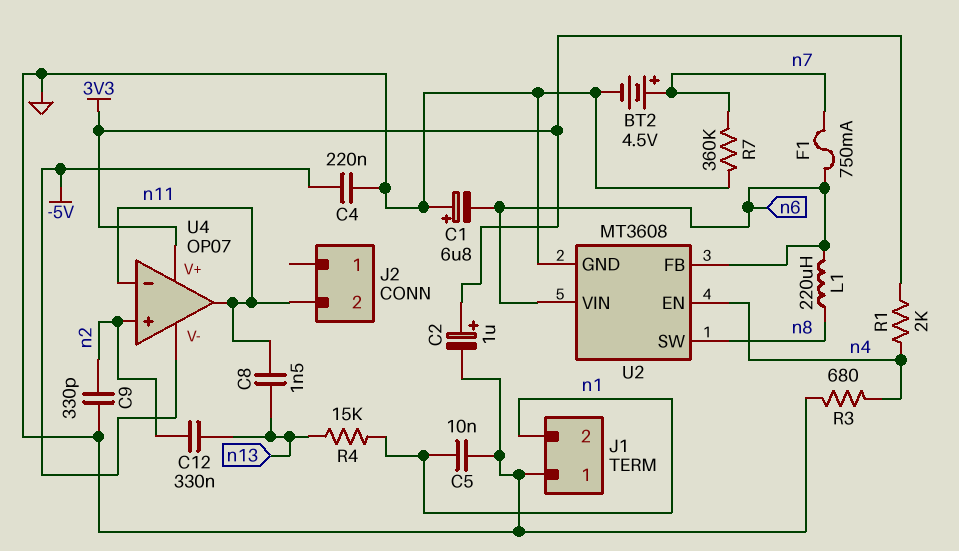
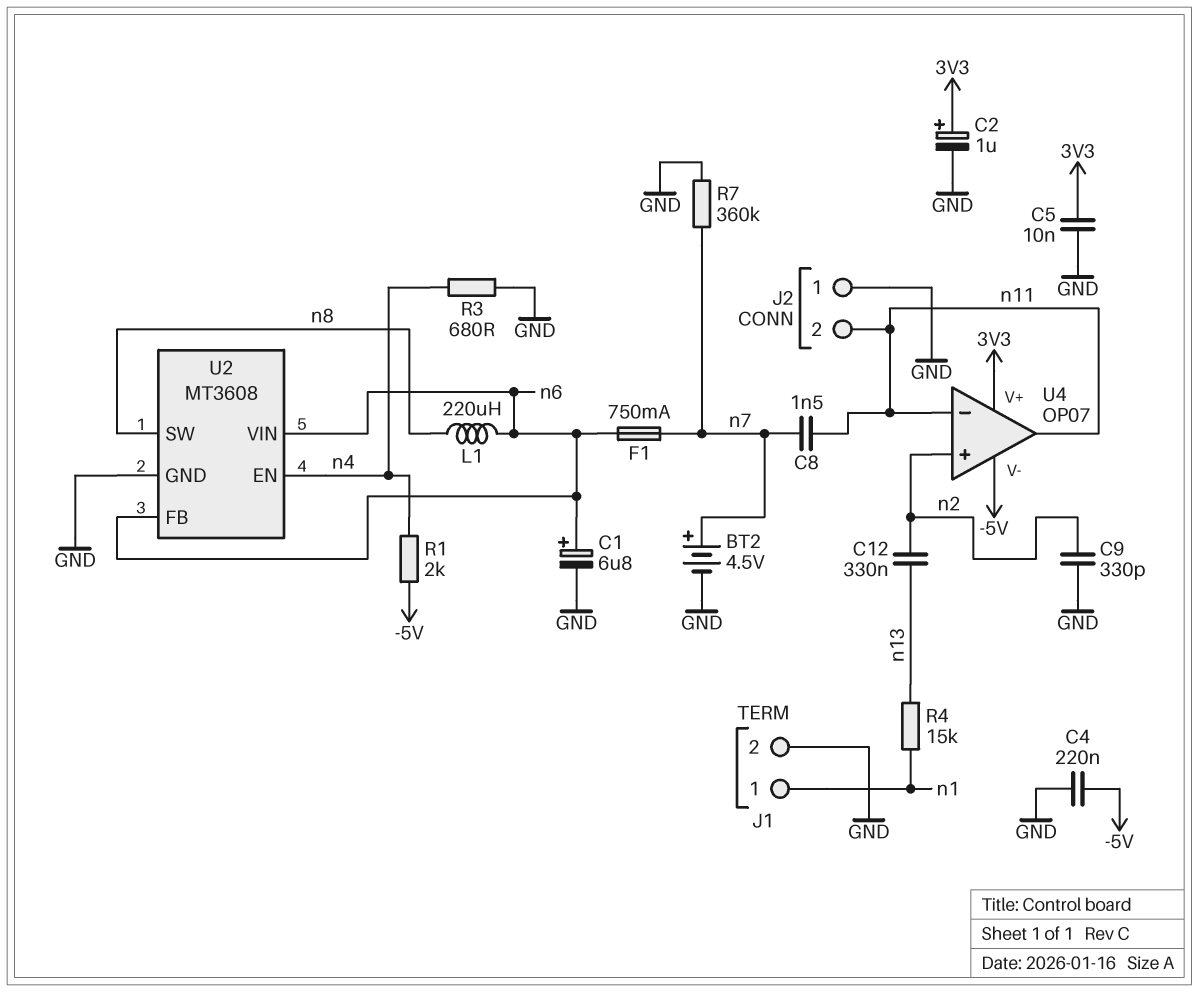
C1: 6.8uF (plus GND, minus n6) -> 6.8uF (plus n6, minus GND)
C5: 10nF (GND, n1) -> 10nF (3V3, GND)
C8: 1.5nF (n11, n13) -> 1.5nF (n7, n11)
J1 pin 1: GND -> n1
J1 pin 2: n1 -> GND
J2 pin 1: none -> GND
R1: 2k (3V3, n4) -> 2k (-5V, n4)

